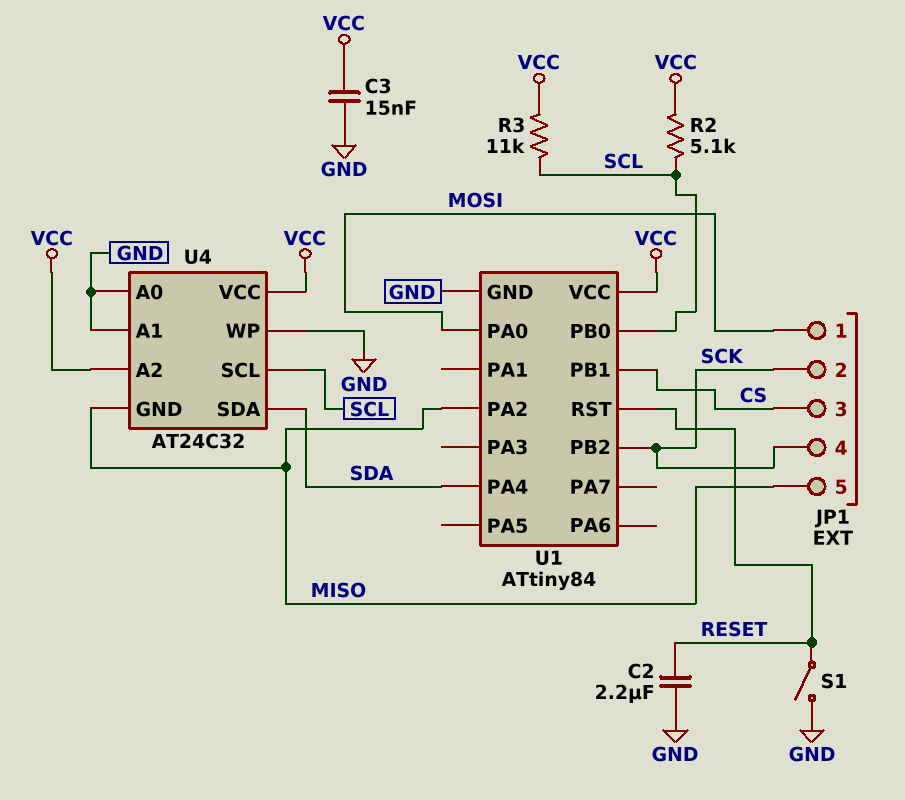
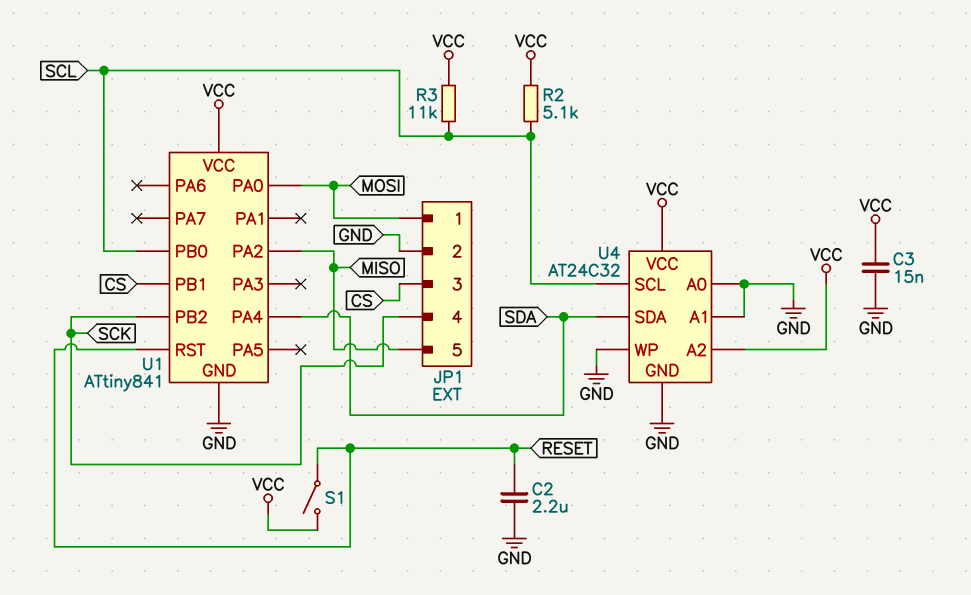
JP1 pin 2: SCK -> GND
S1: switch (GND, RESET) -> switch (RESET, VCC)
U1: ATtiny84 -> ATtiny841
U4 pin GND: MISO -> GND

